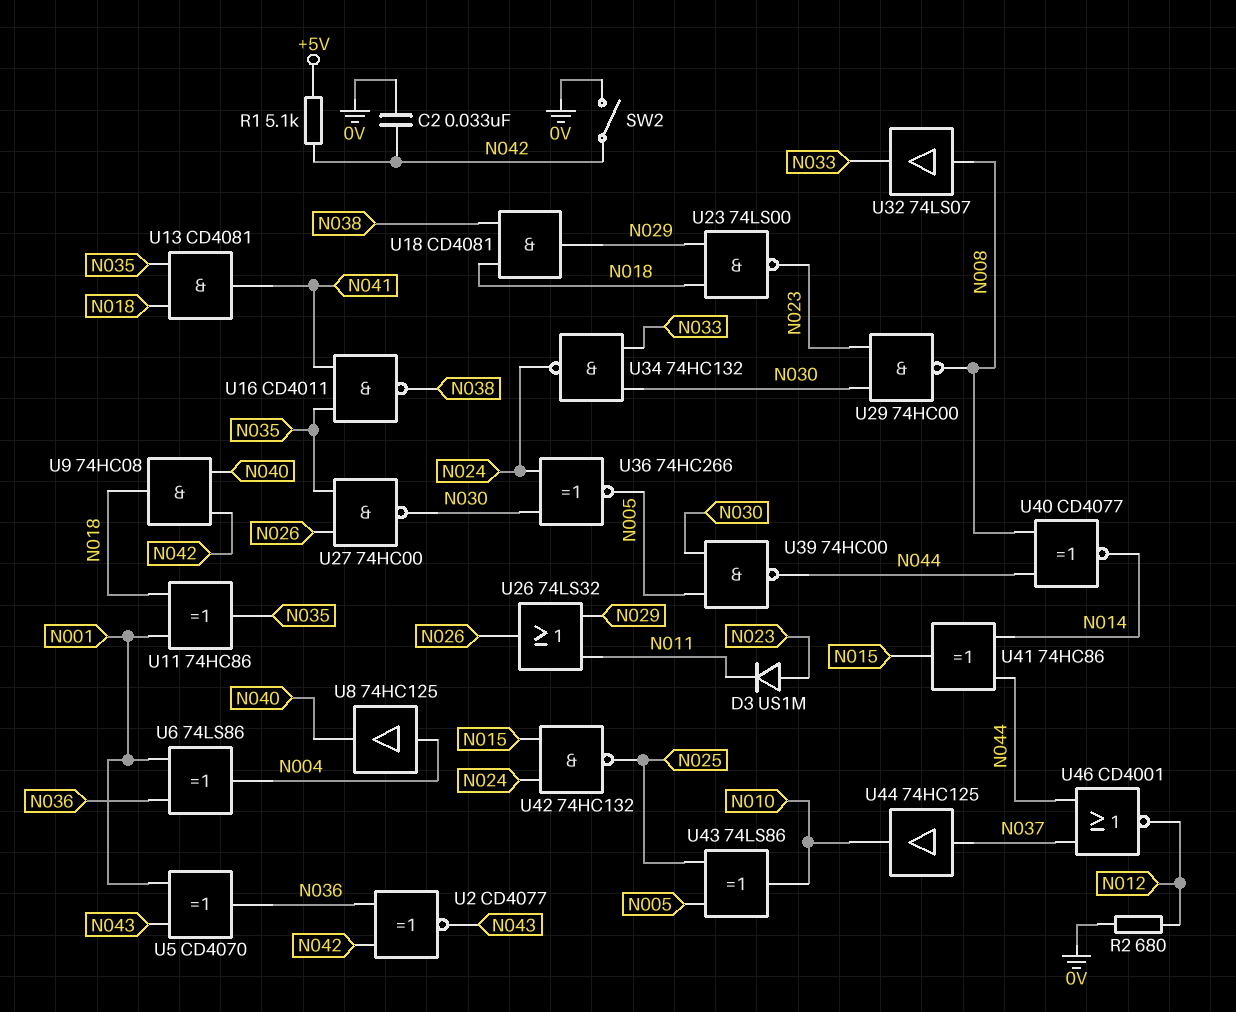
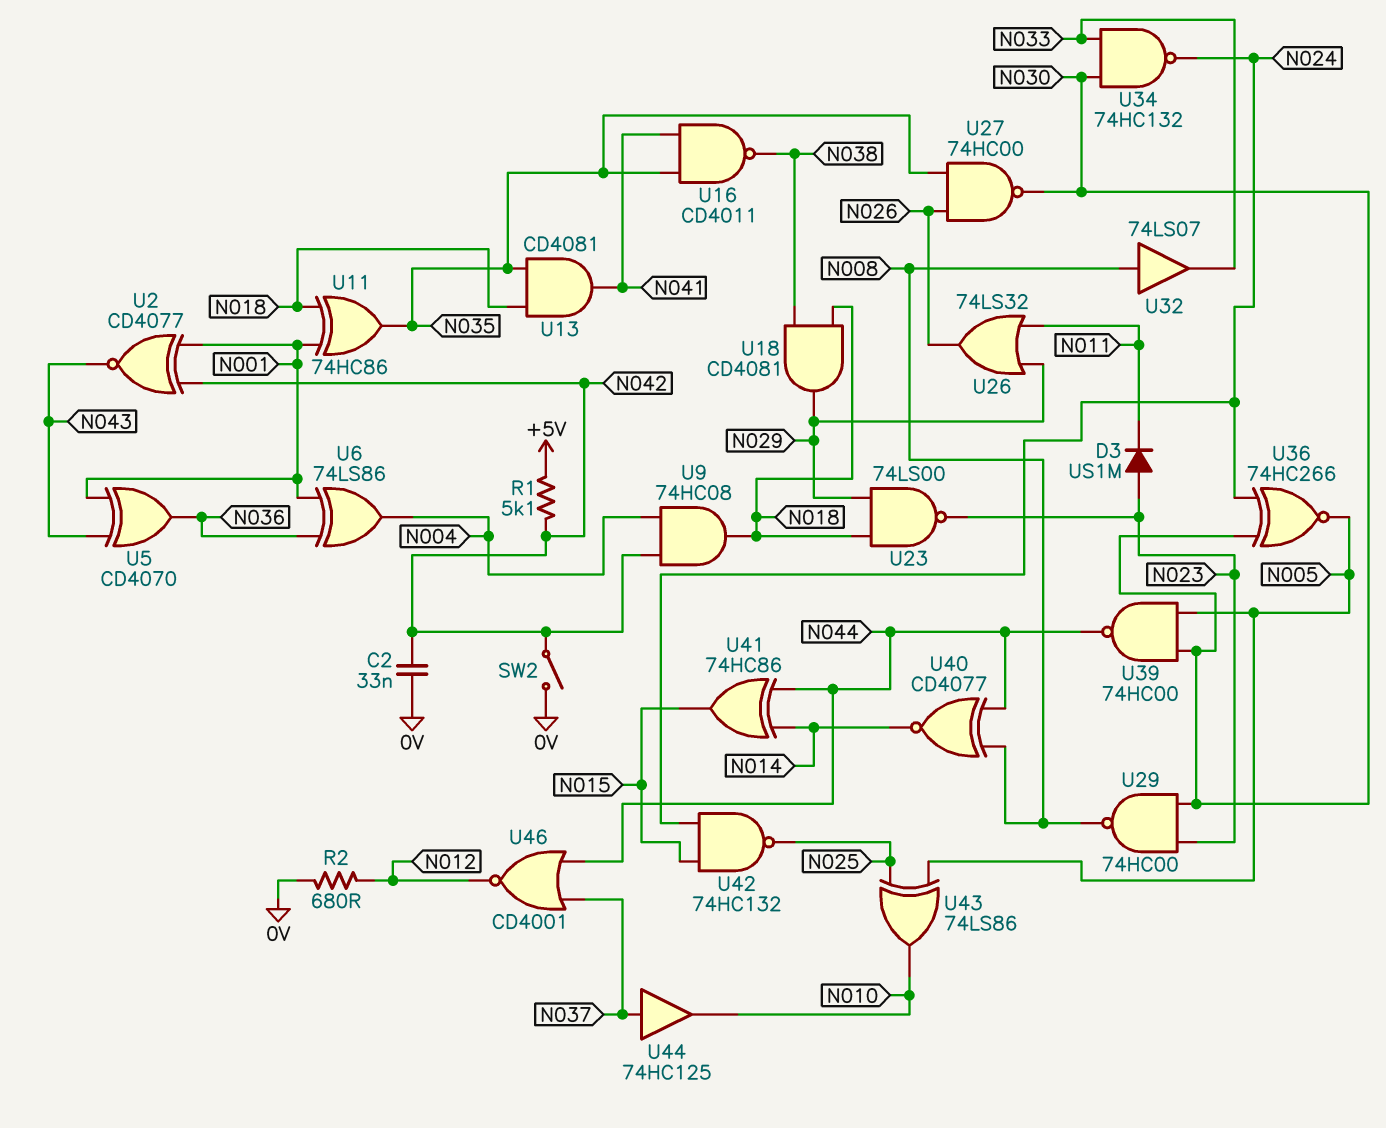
U2: XNOR CD4077 (in N036, in N042, out N043) -> XNOR CD4077 (in N001, in N042, out N043)
U8: buffer 74HC125 (in N004, out N040) -> none
U9: AND 74HC08 (in N040, in N042, out N018) -> AND 74HC08 (in N004, in N042, out N018)

